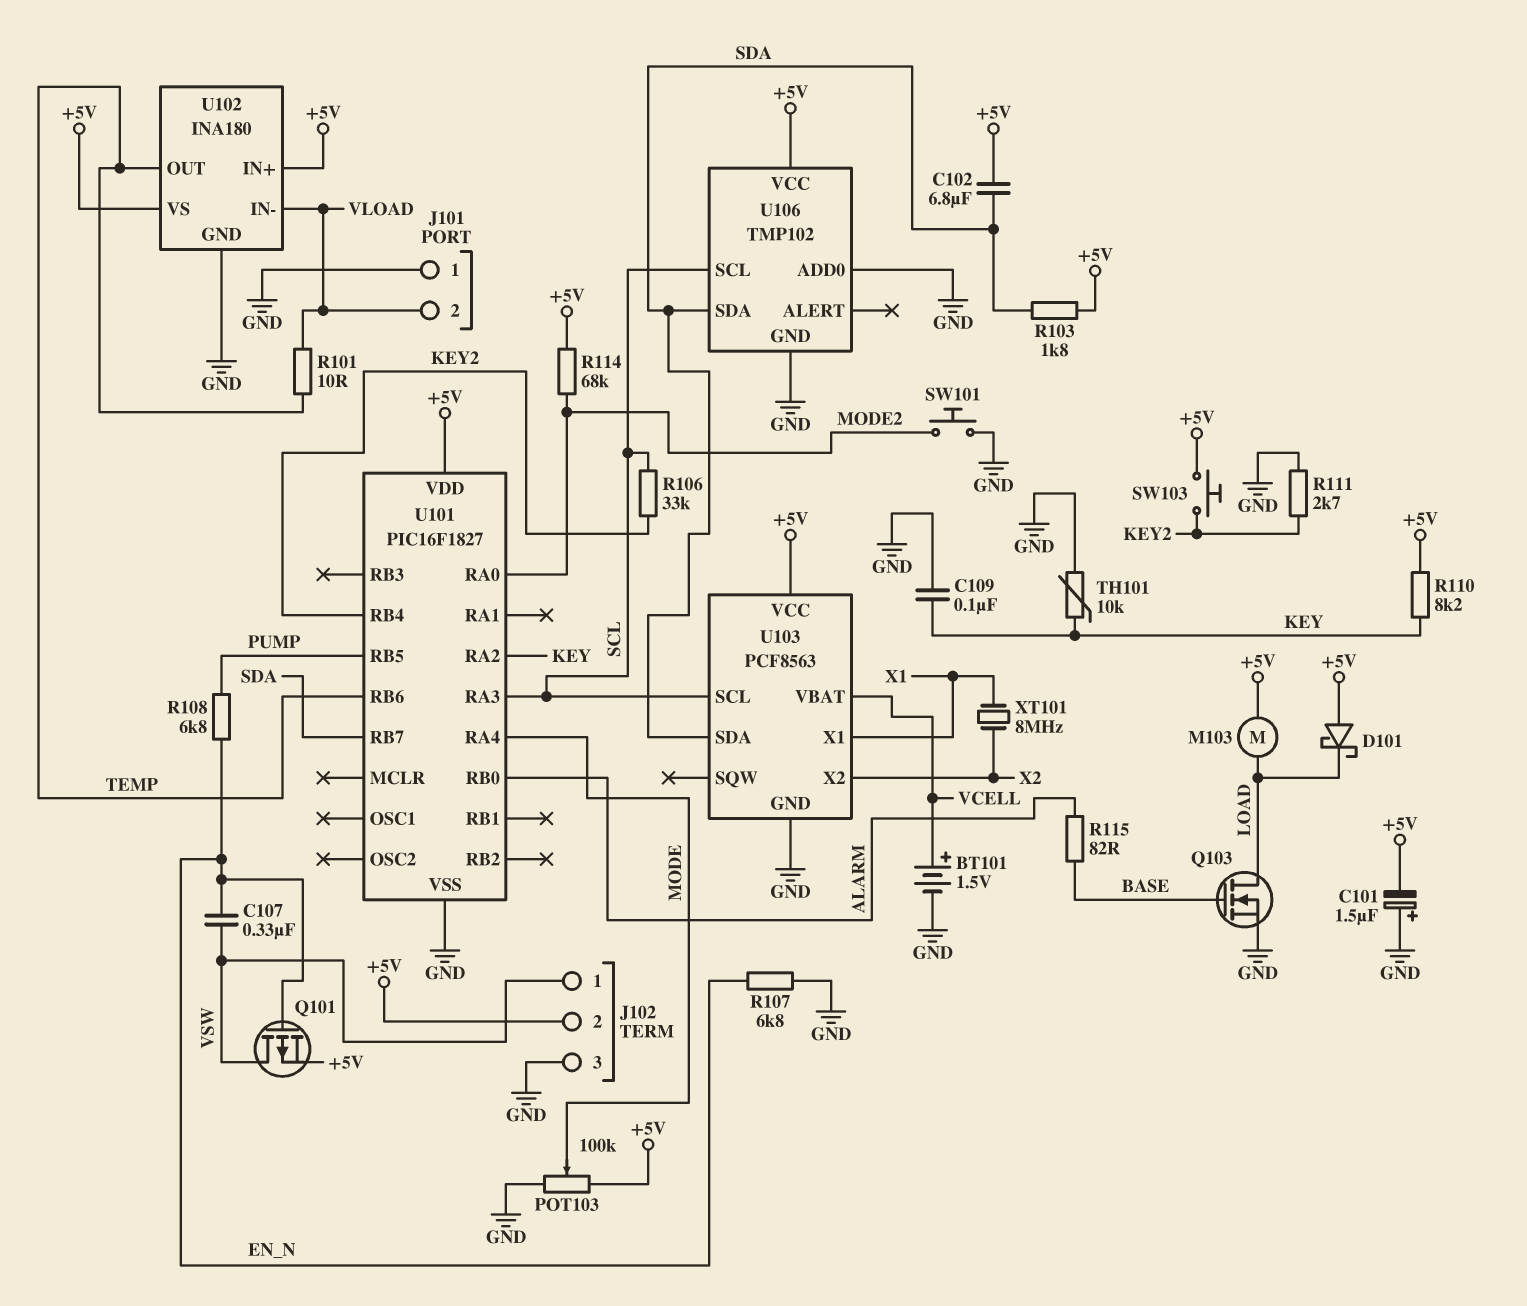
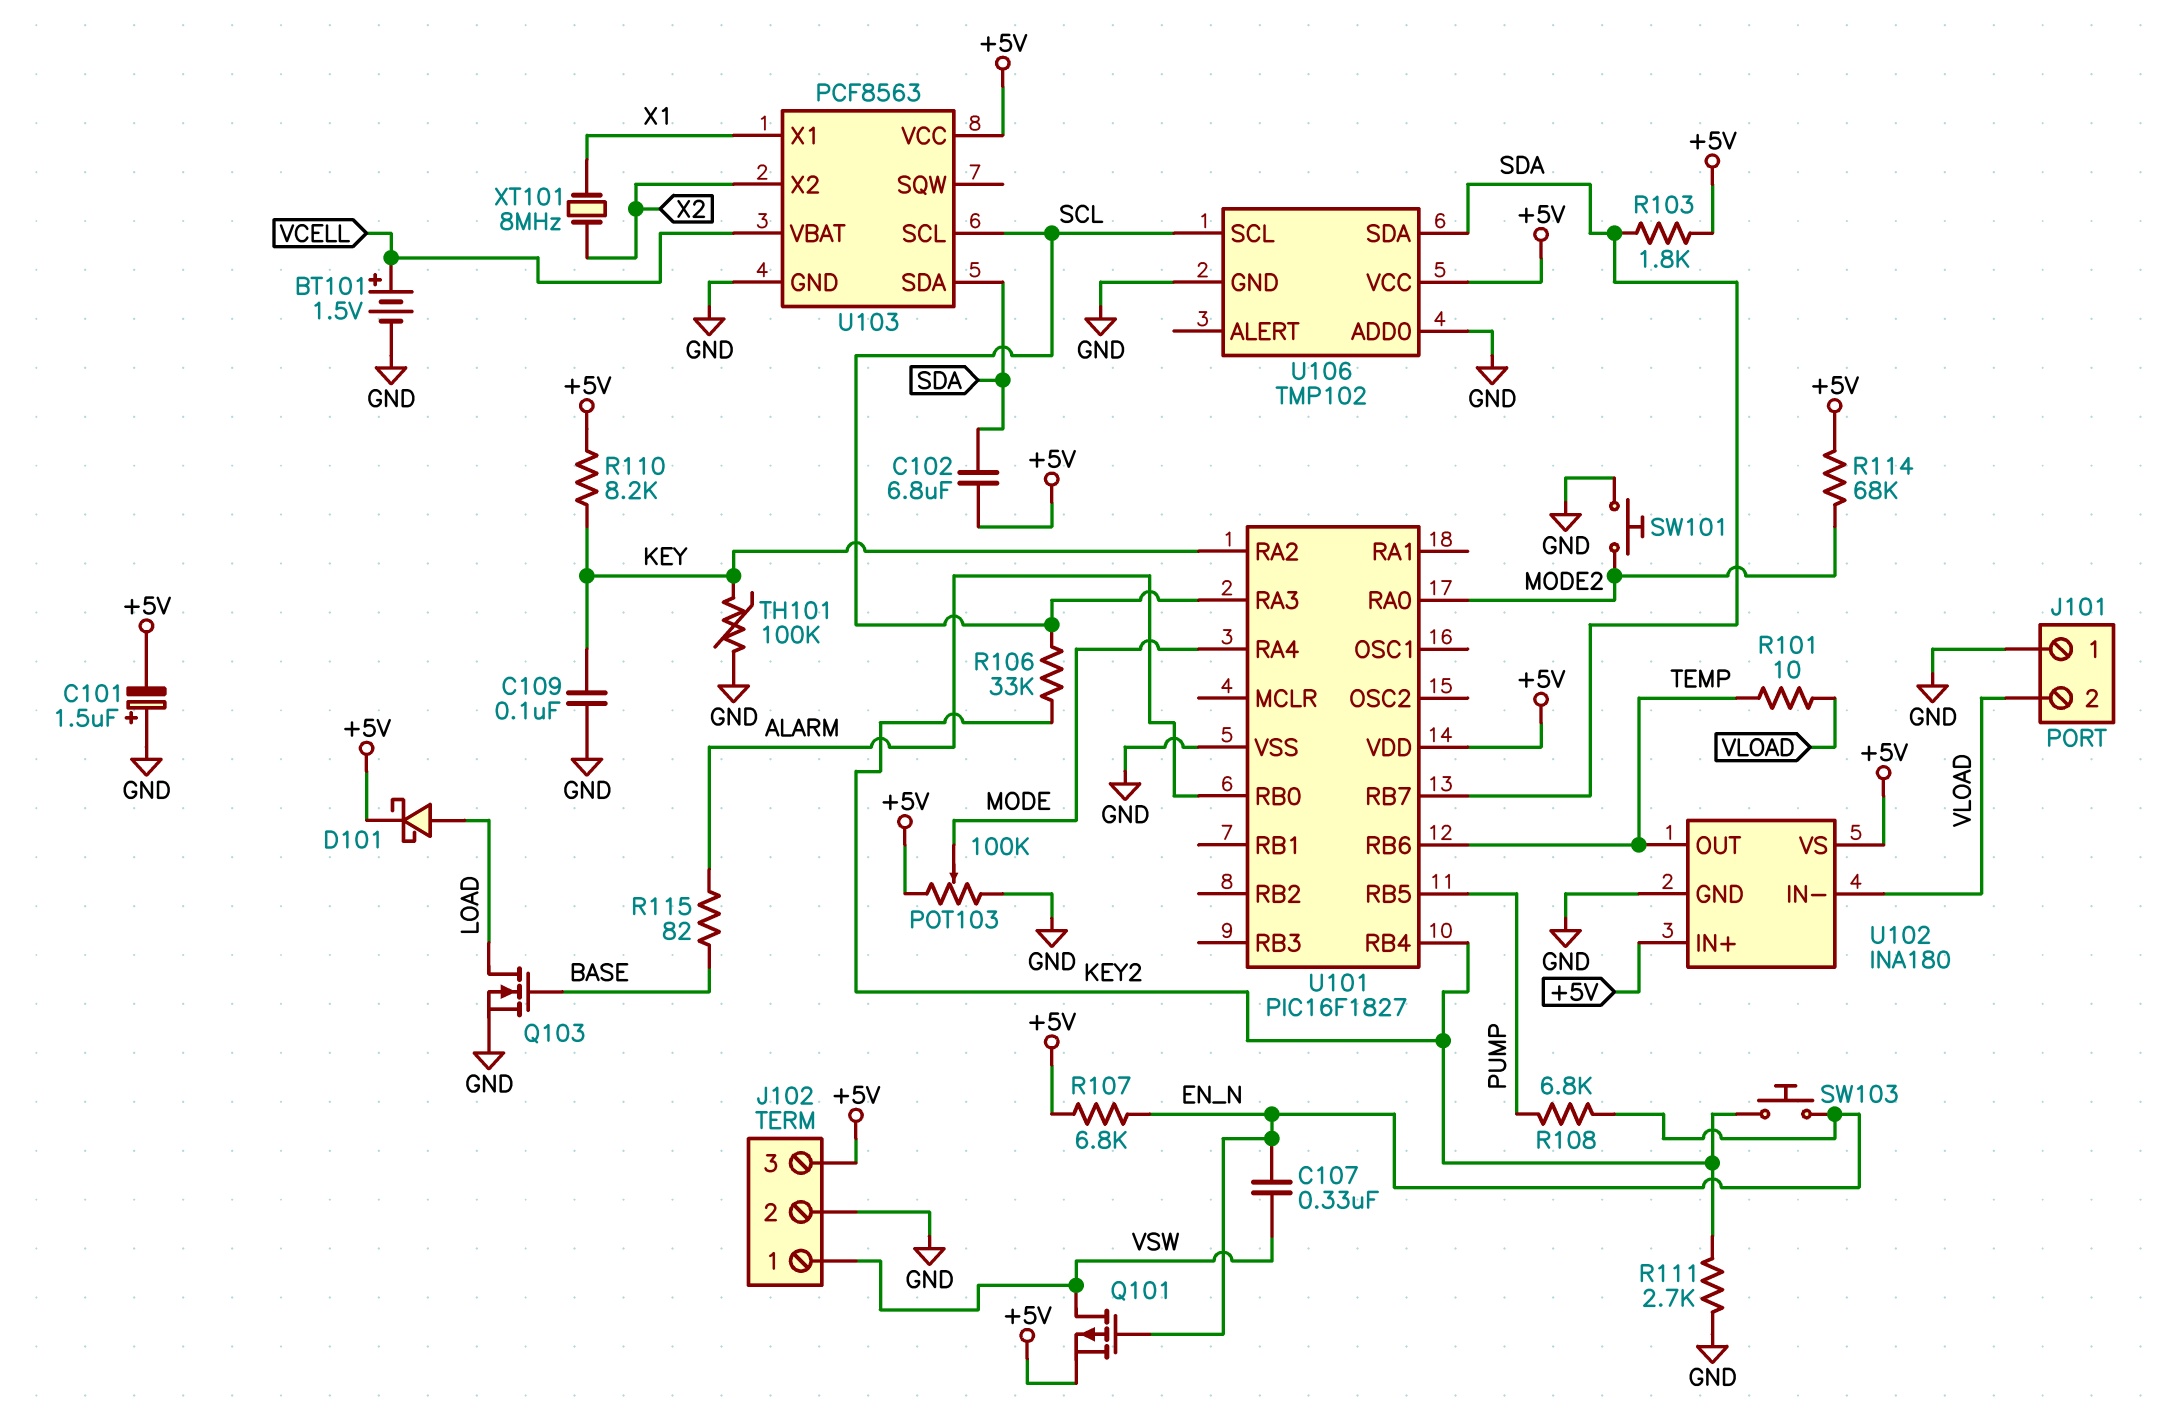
D101: schottky (A +5V, K LOAD) -> schottky (A LOAD, K +5V)
J102 pin 2: +5V -> GND
J102 pin 3: GND -> +5V
M103: motor (+5V, LOAD) -> none
R107: 6.8k (EN_N, GND) -> 6.8k (+5V, EN_N)
SW103: button (+5V, KEY2) -> button (EN_N, KEY2)
TH101: 10k (GND, KEY) -> 100k (GND, KEY)

